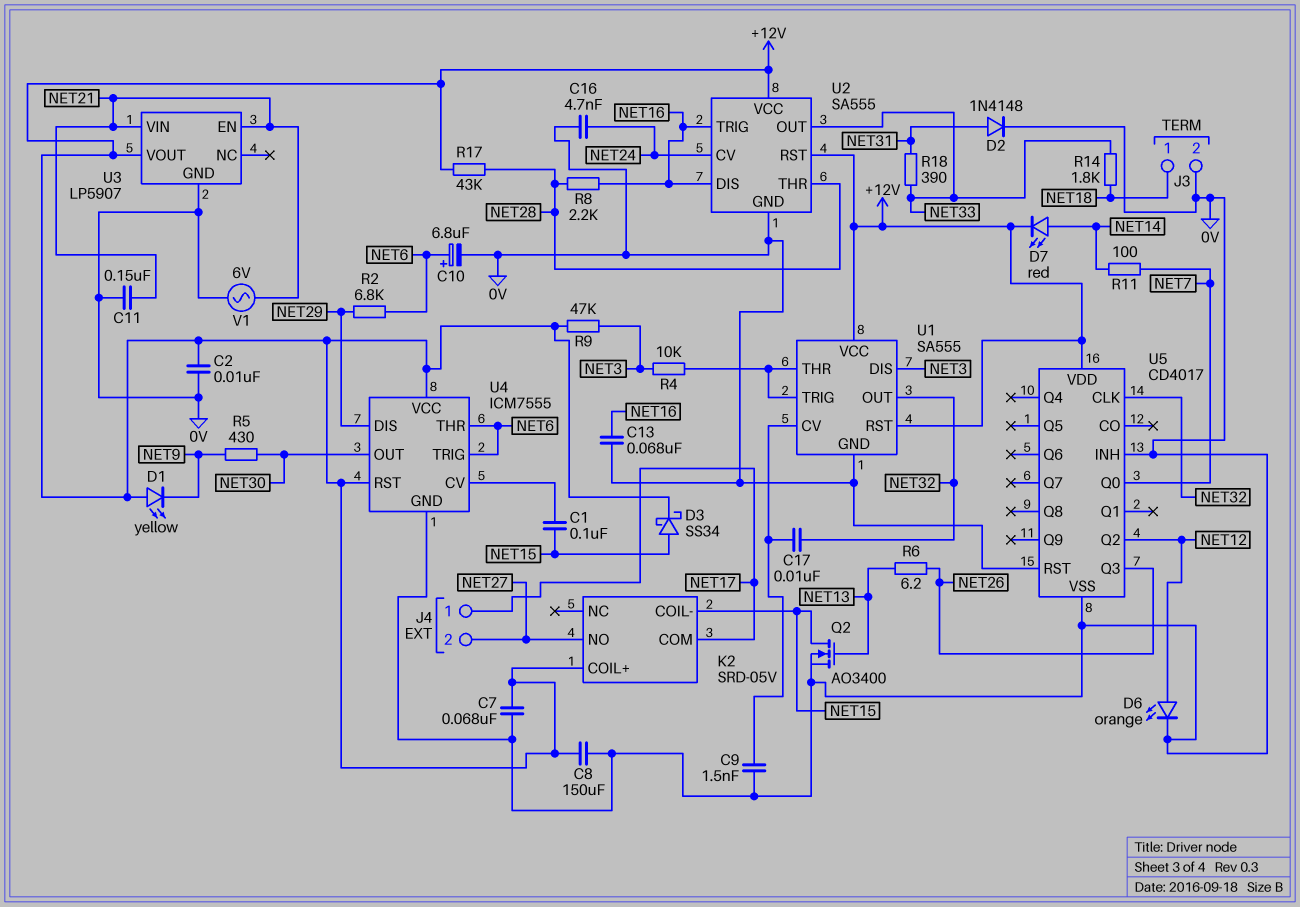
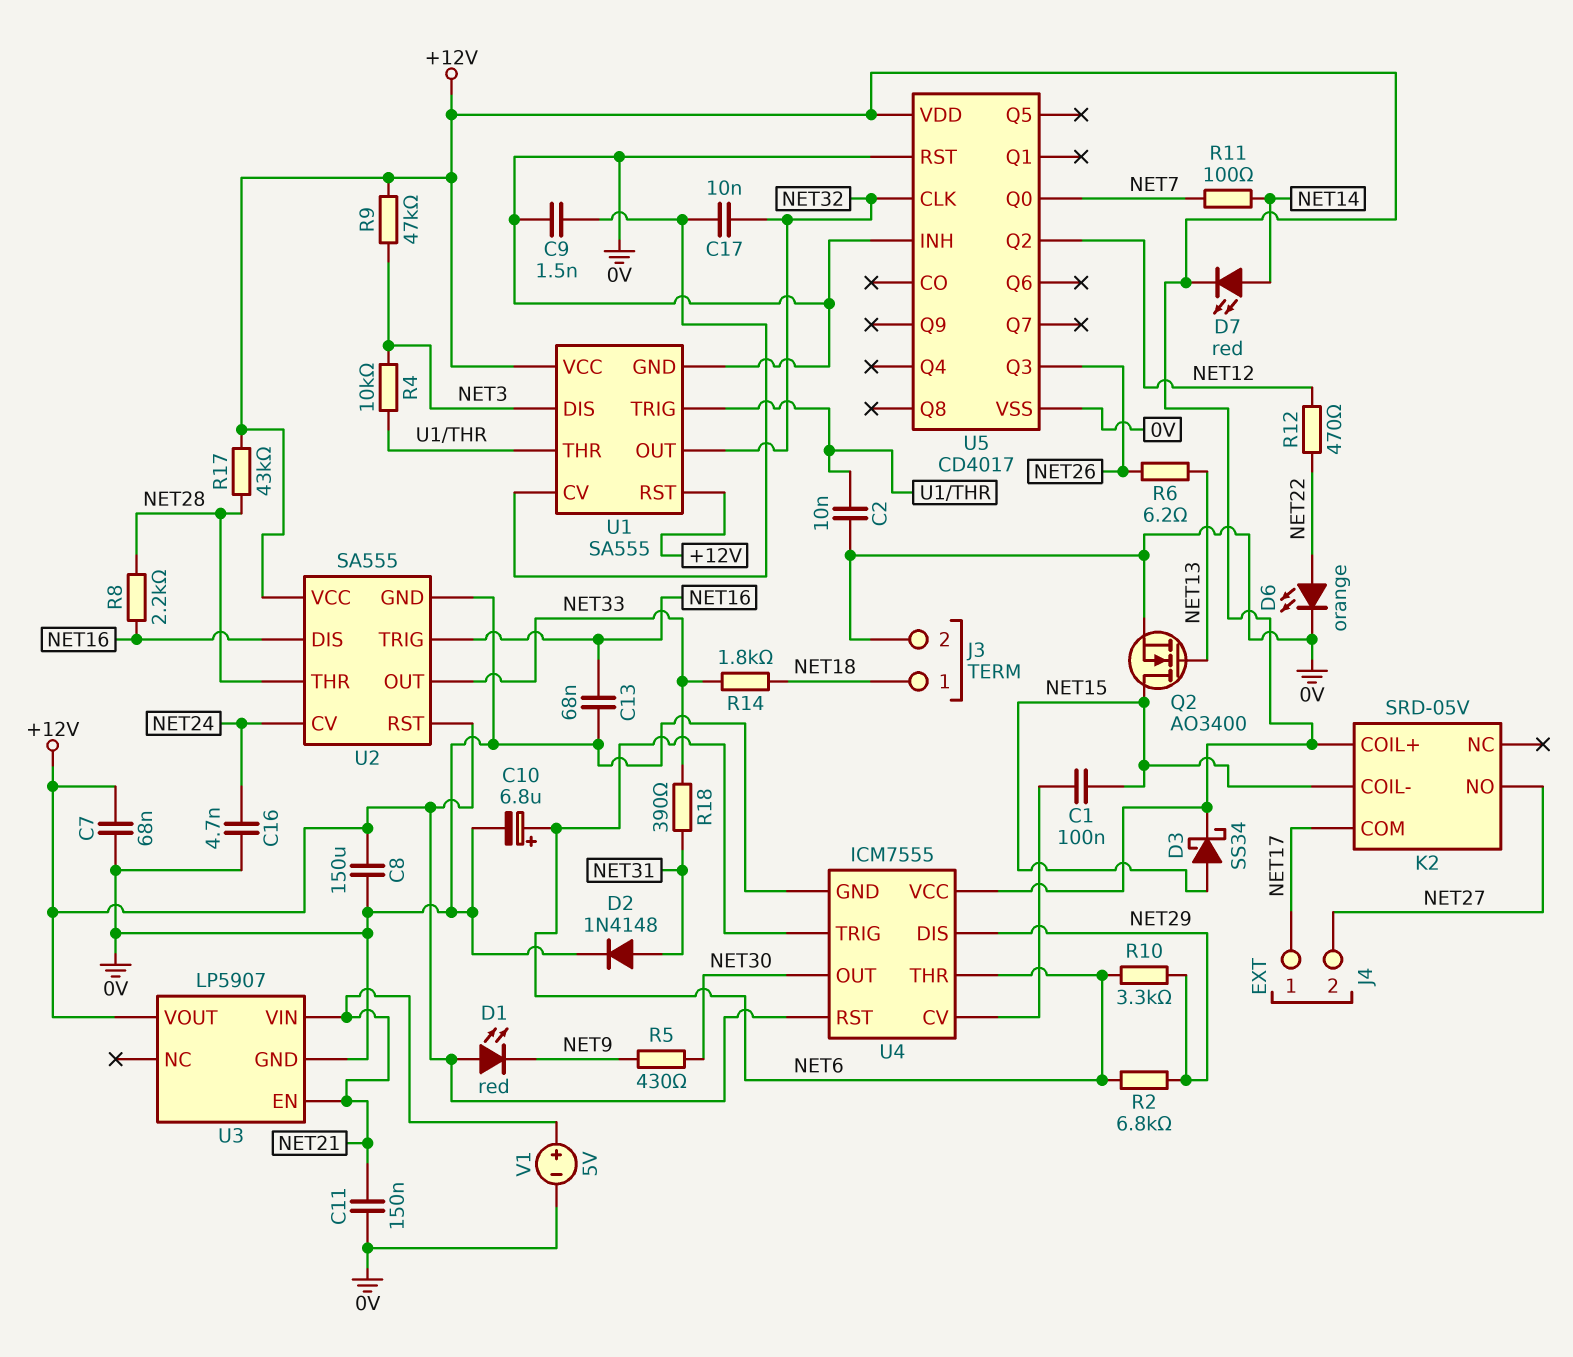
C2: 10nF (+12V, 0V) -> 10nF (0V, U1/THR)
D1: LED yellow (A +12V, K NET9) -> LED red (A +12V, K NET9)
D6: LED orange (A NET12, K 0V) -> LED orange (A NET22, K 0V)
R10: none -> 3.3k (NET6, NET29)
R12: none -> 470 (NET12, NET22)
V1: AC 6V (0V, NET21) -> 5V (plus NET21, minus 0V)

